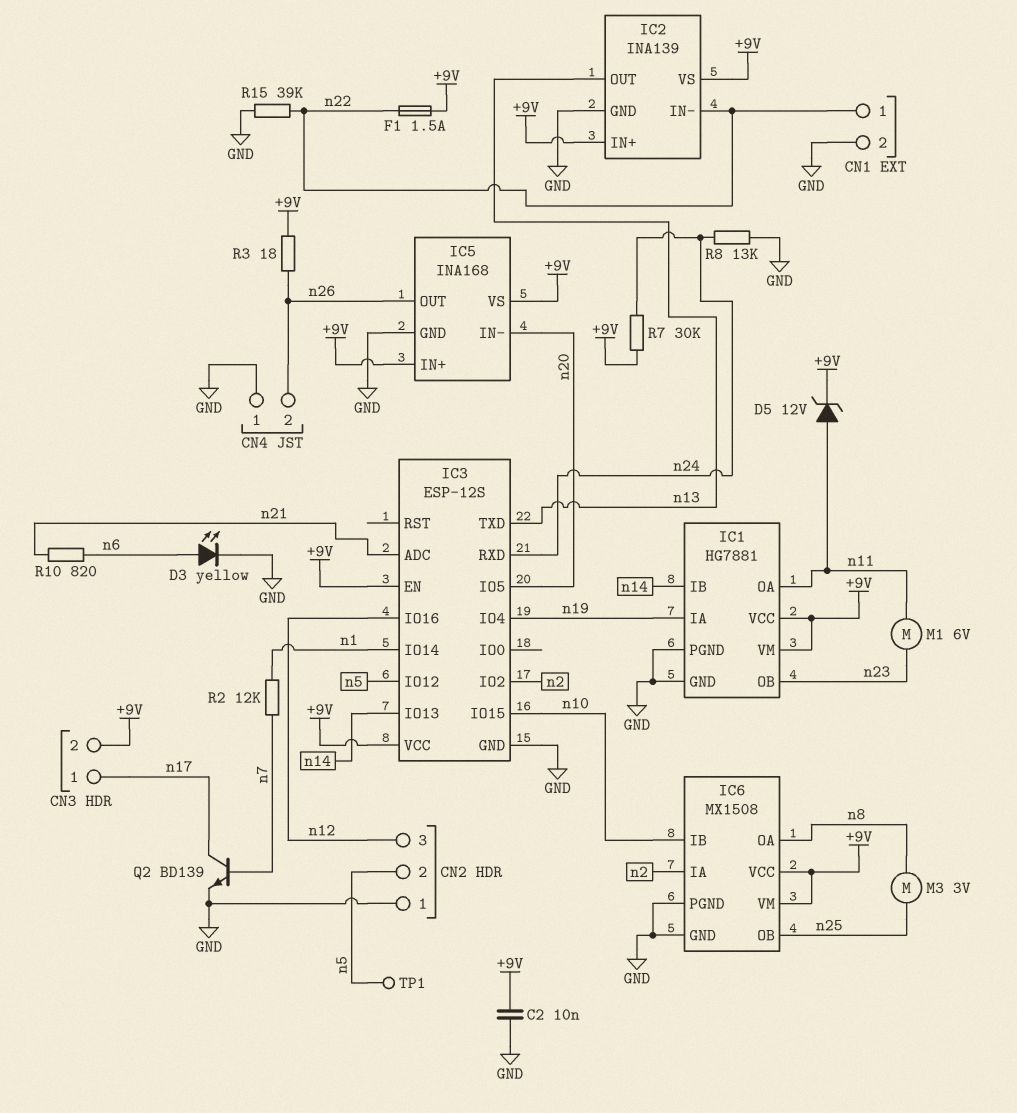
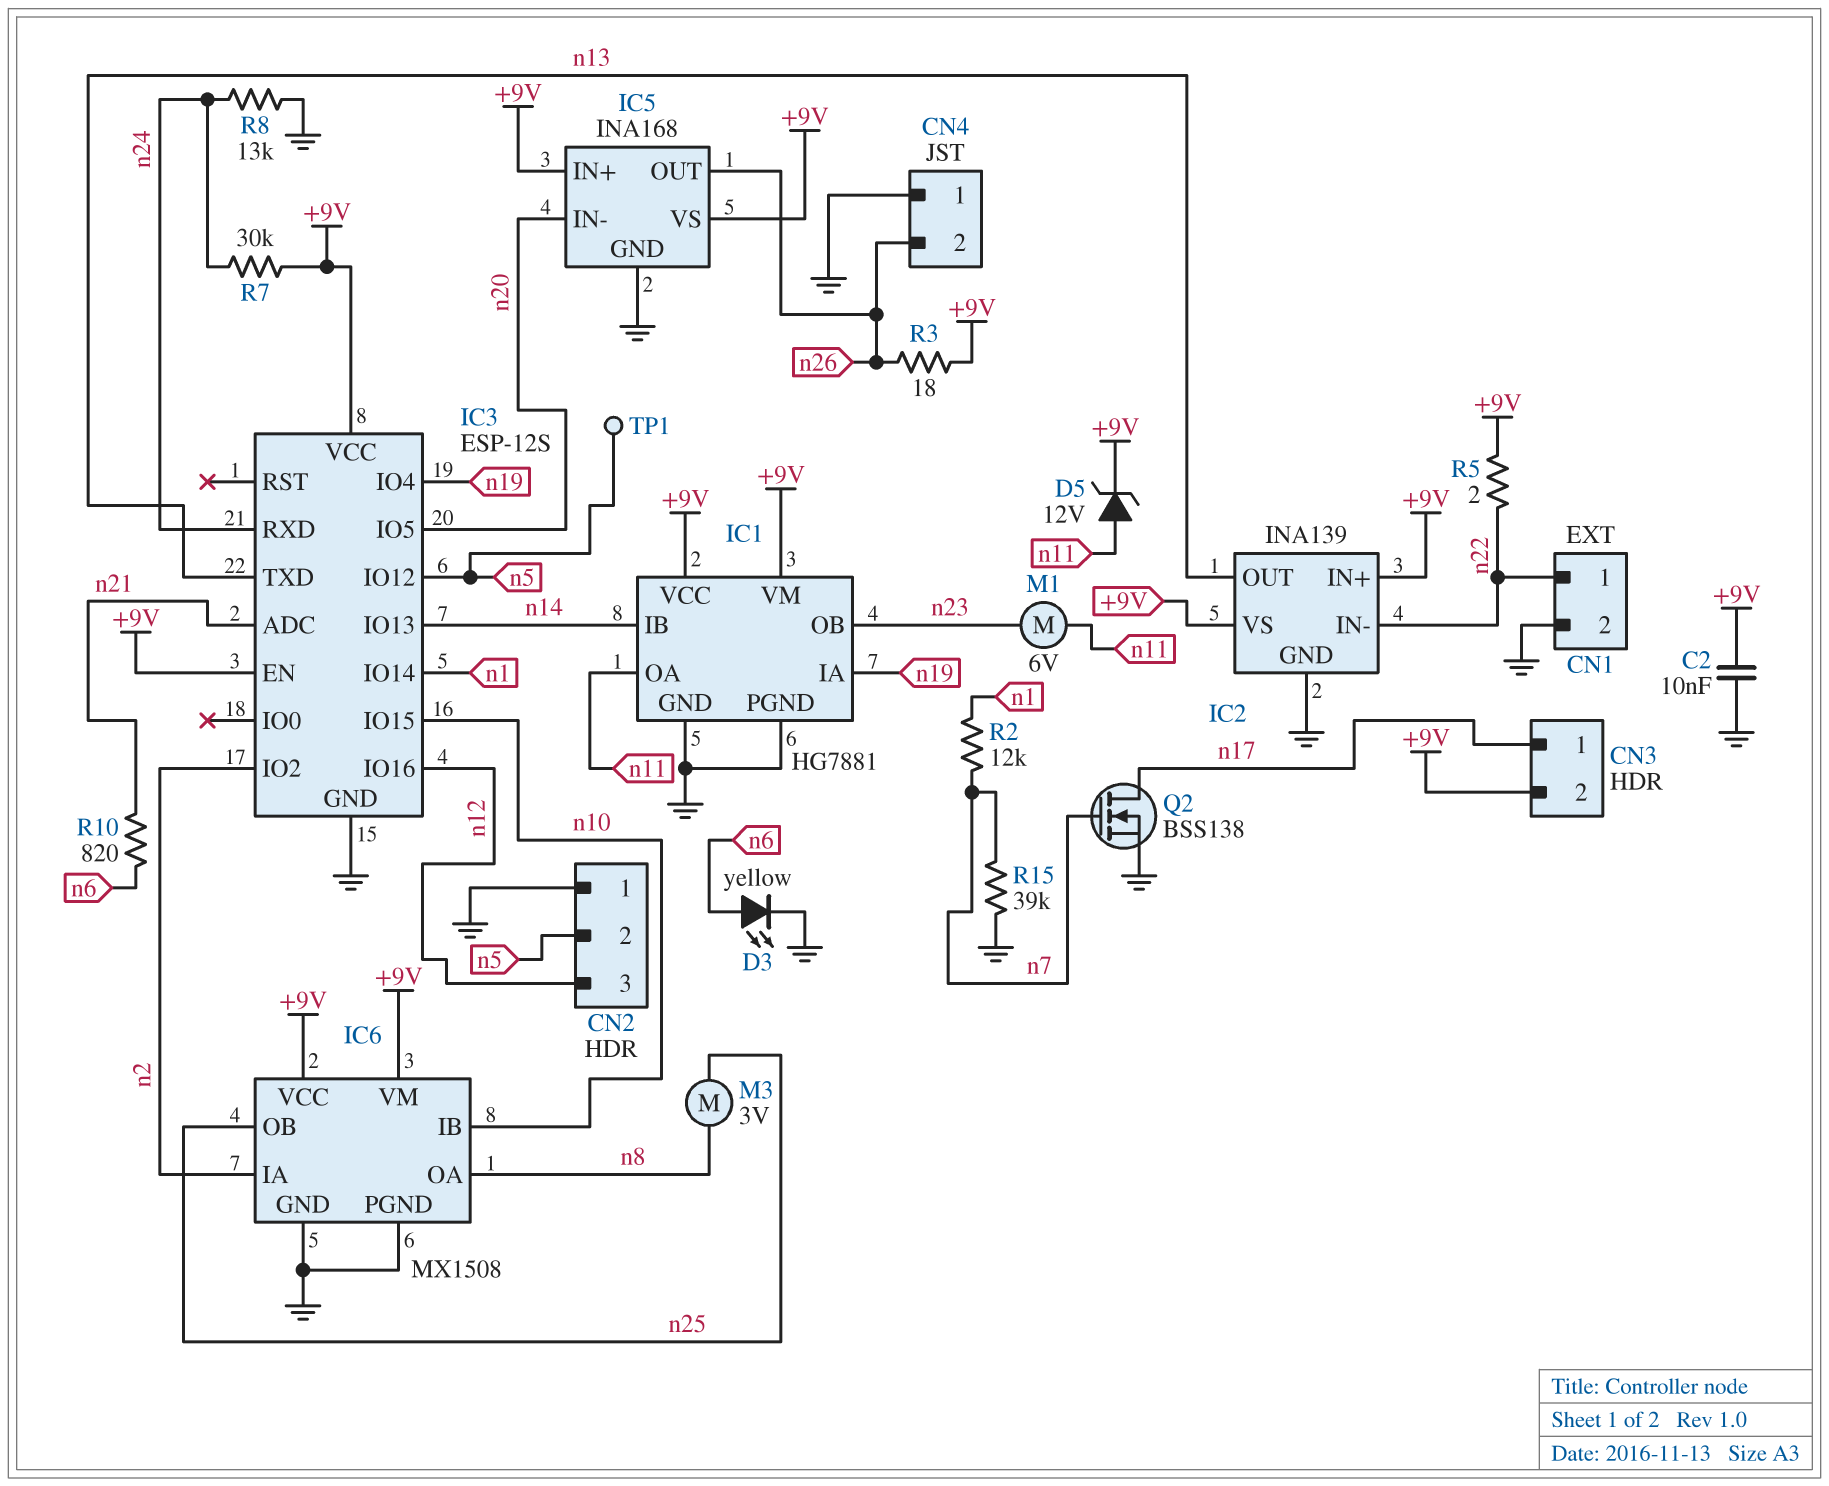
F1: 1.5A (+9V, n22) -> none
Q2: NPN BD139 (B n7, C n17, E GND) -> NMOS BSS138 (G n7, D n17, S GND)
R5: none -> 2 (+9V, n22)
R15: 39k (GND, n22) -> 39k (GND, n7)

